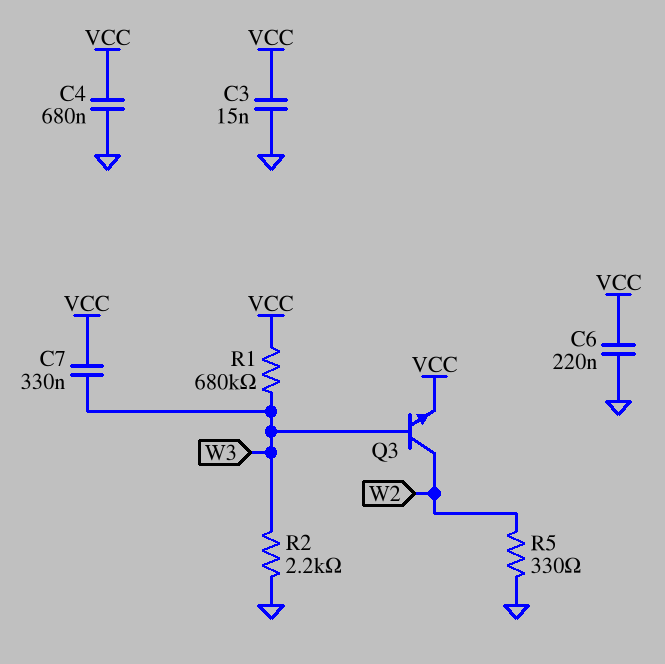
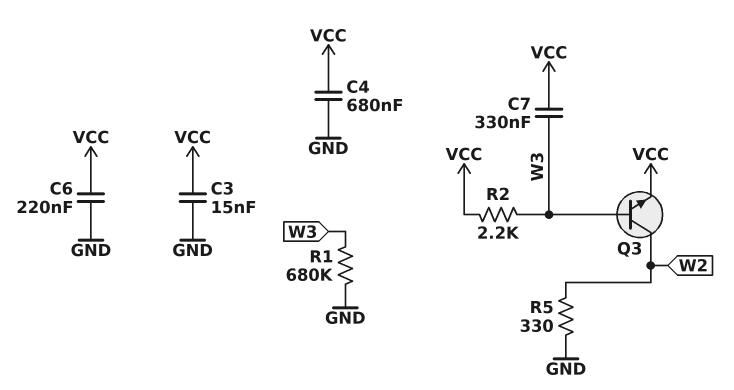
R1: 680k (VCC, W3) -> 680k (GND, W3)
R2: 2.2k (GND, W3) -> 2.2k (VCC, W3)

